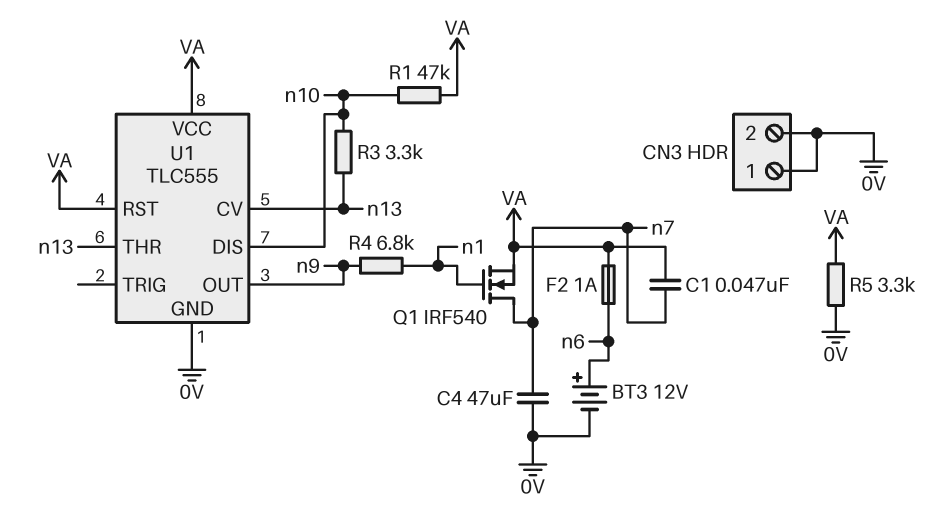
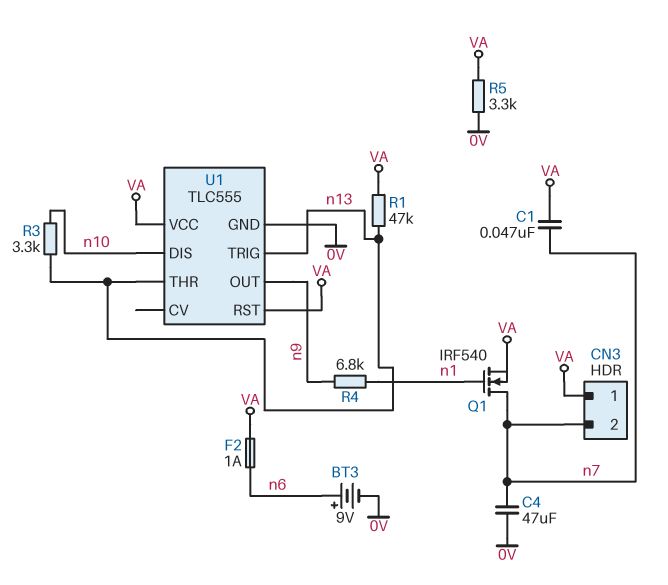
BT3: 12V (plus n6, minus 0V) -> 9V (plus n6, minus 0V)
CN3 pin 1: 0V -> VA
CN3 pin 2: 0V -> n7
R1: 47k (VA, n10) -> 47k (VA, n13)
U1 pin CV: n13 -> none
U1 pin TRIG: none -> n13

